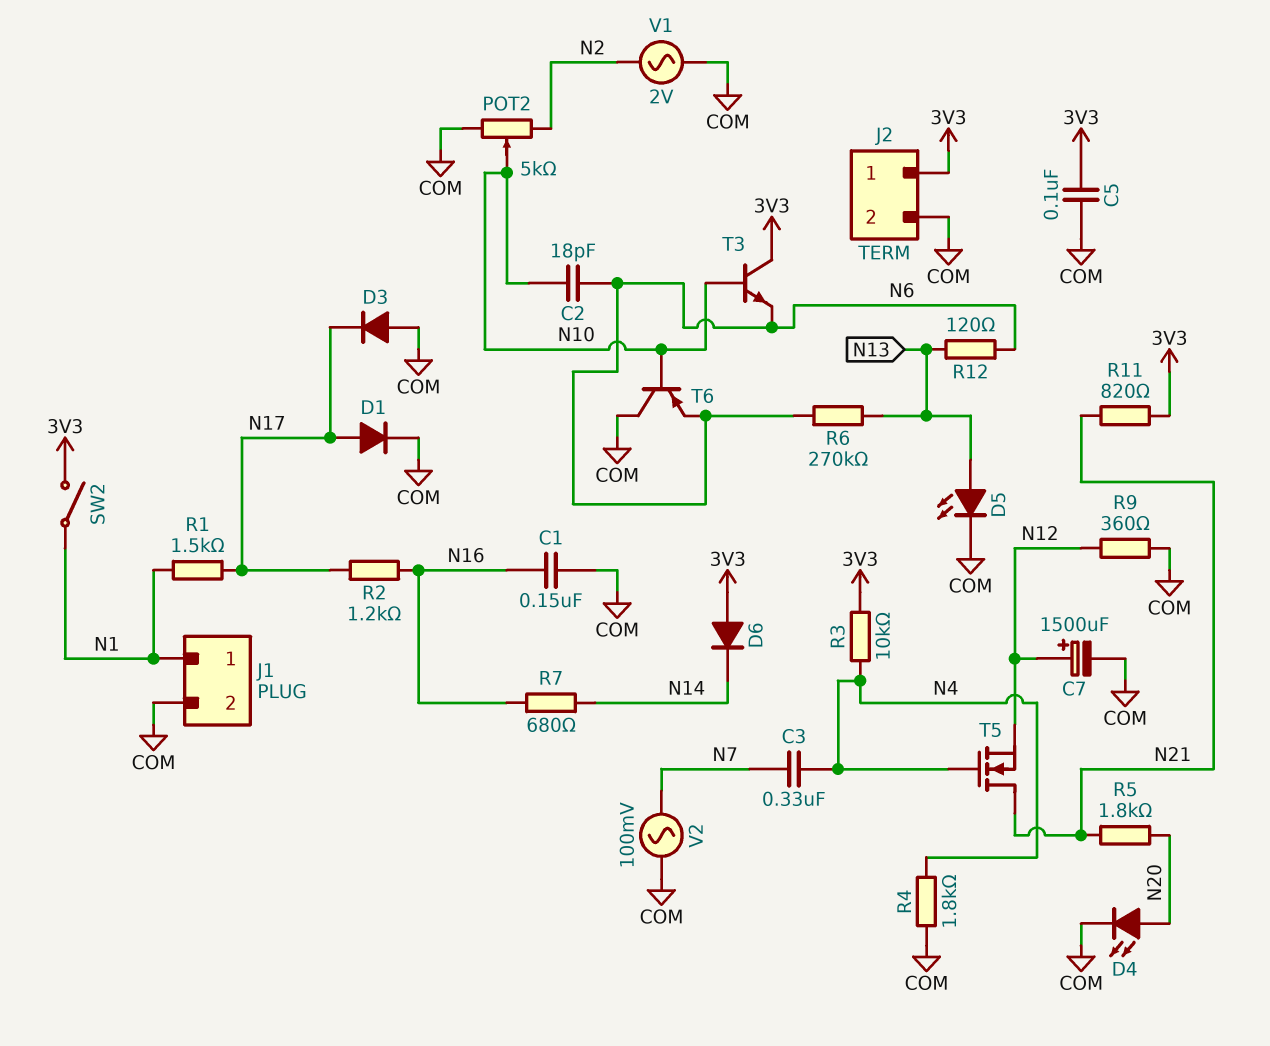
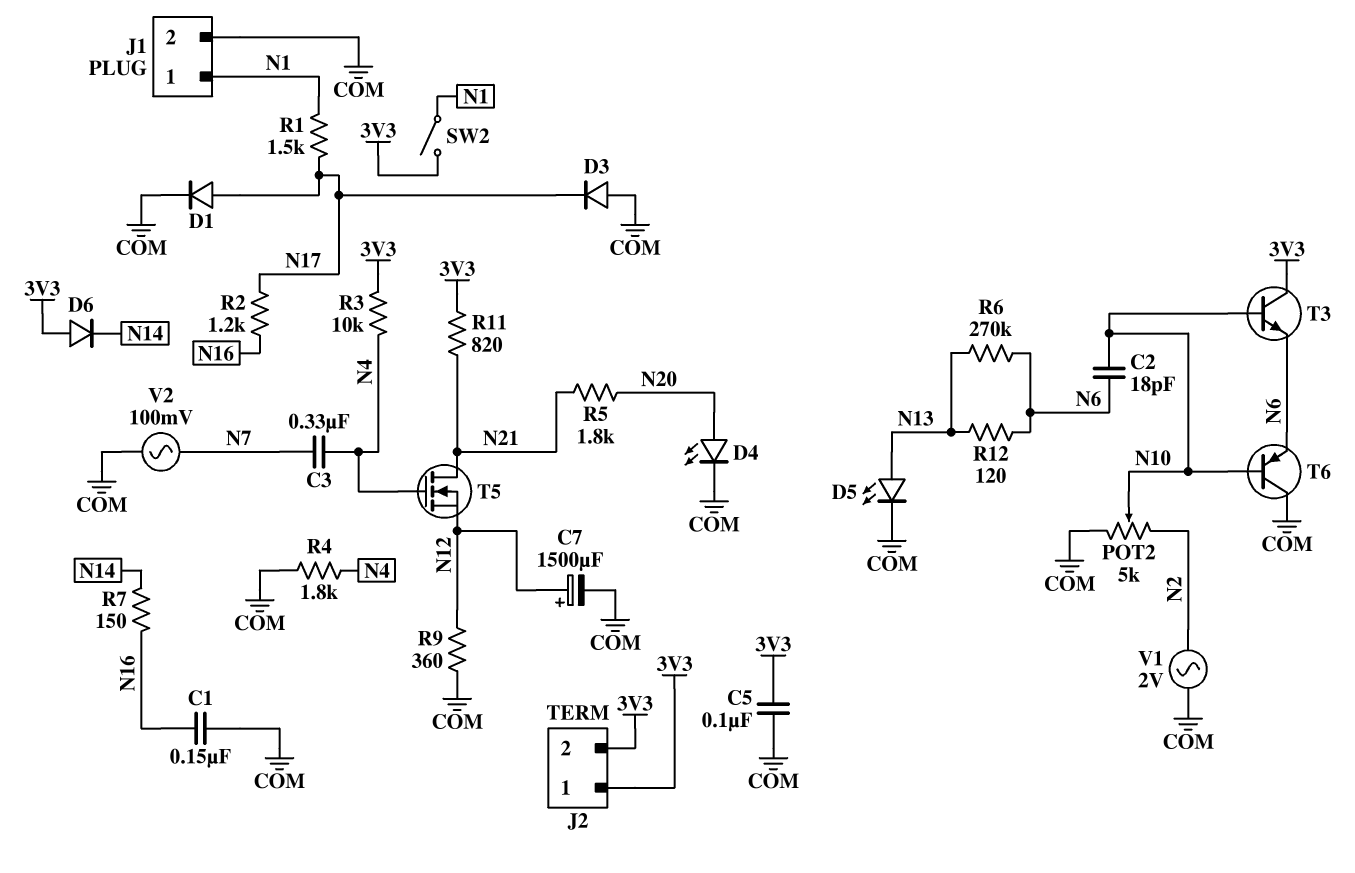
J2 pin 2: COM -> 3V3
R7: 680 (N14, N16) -> 150 (N14, N16)

